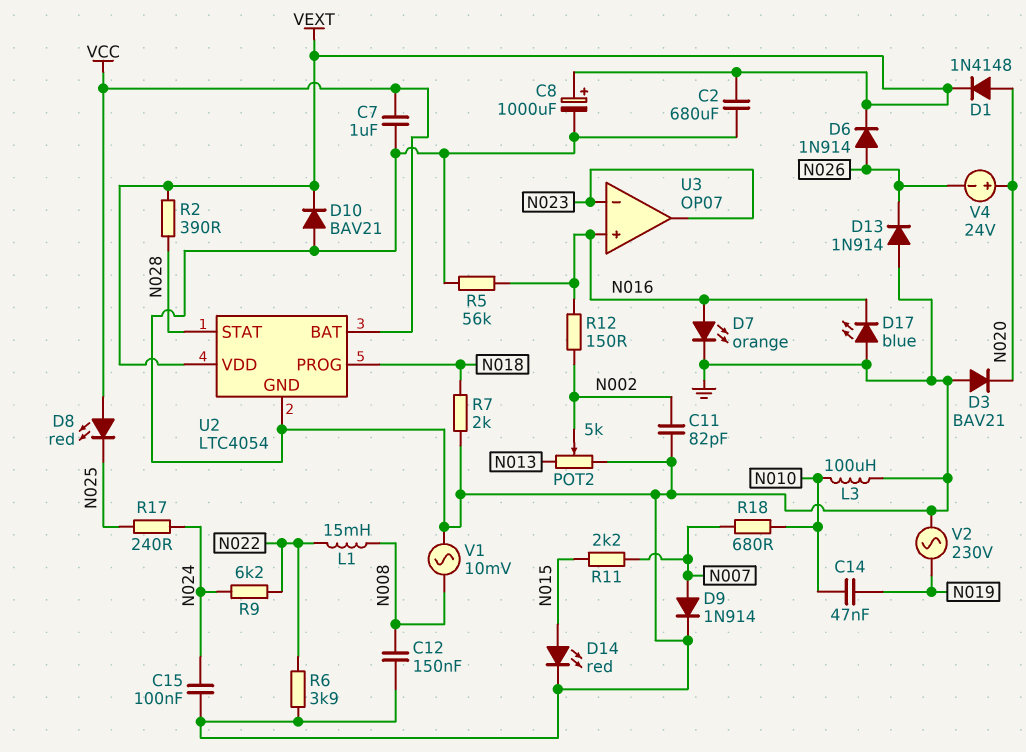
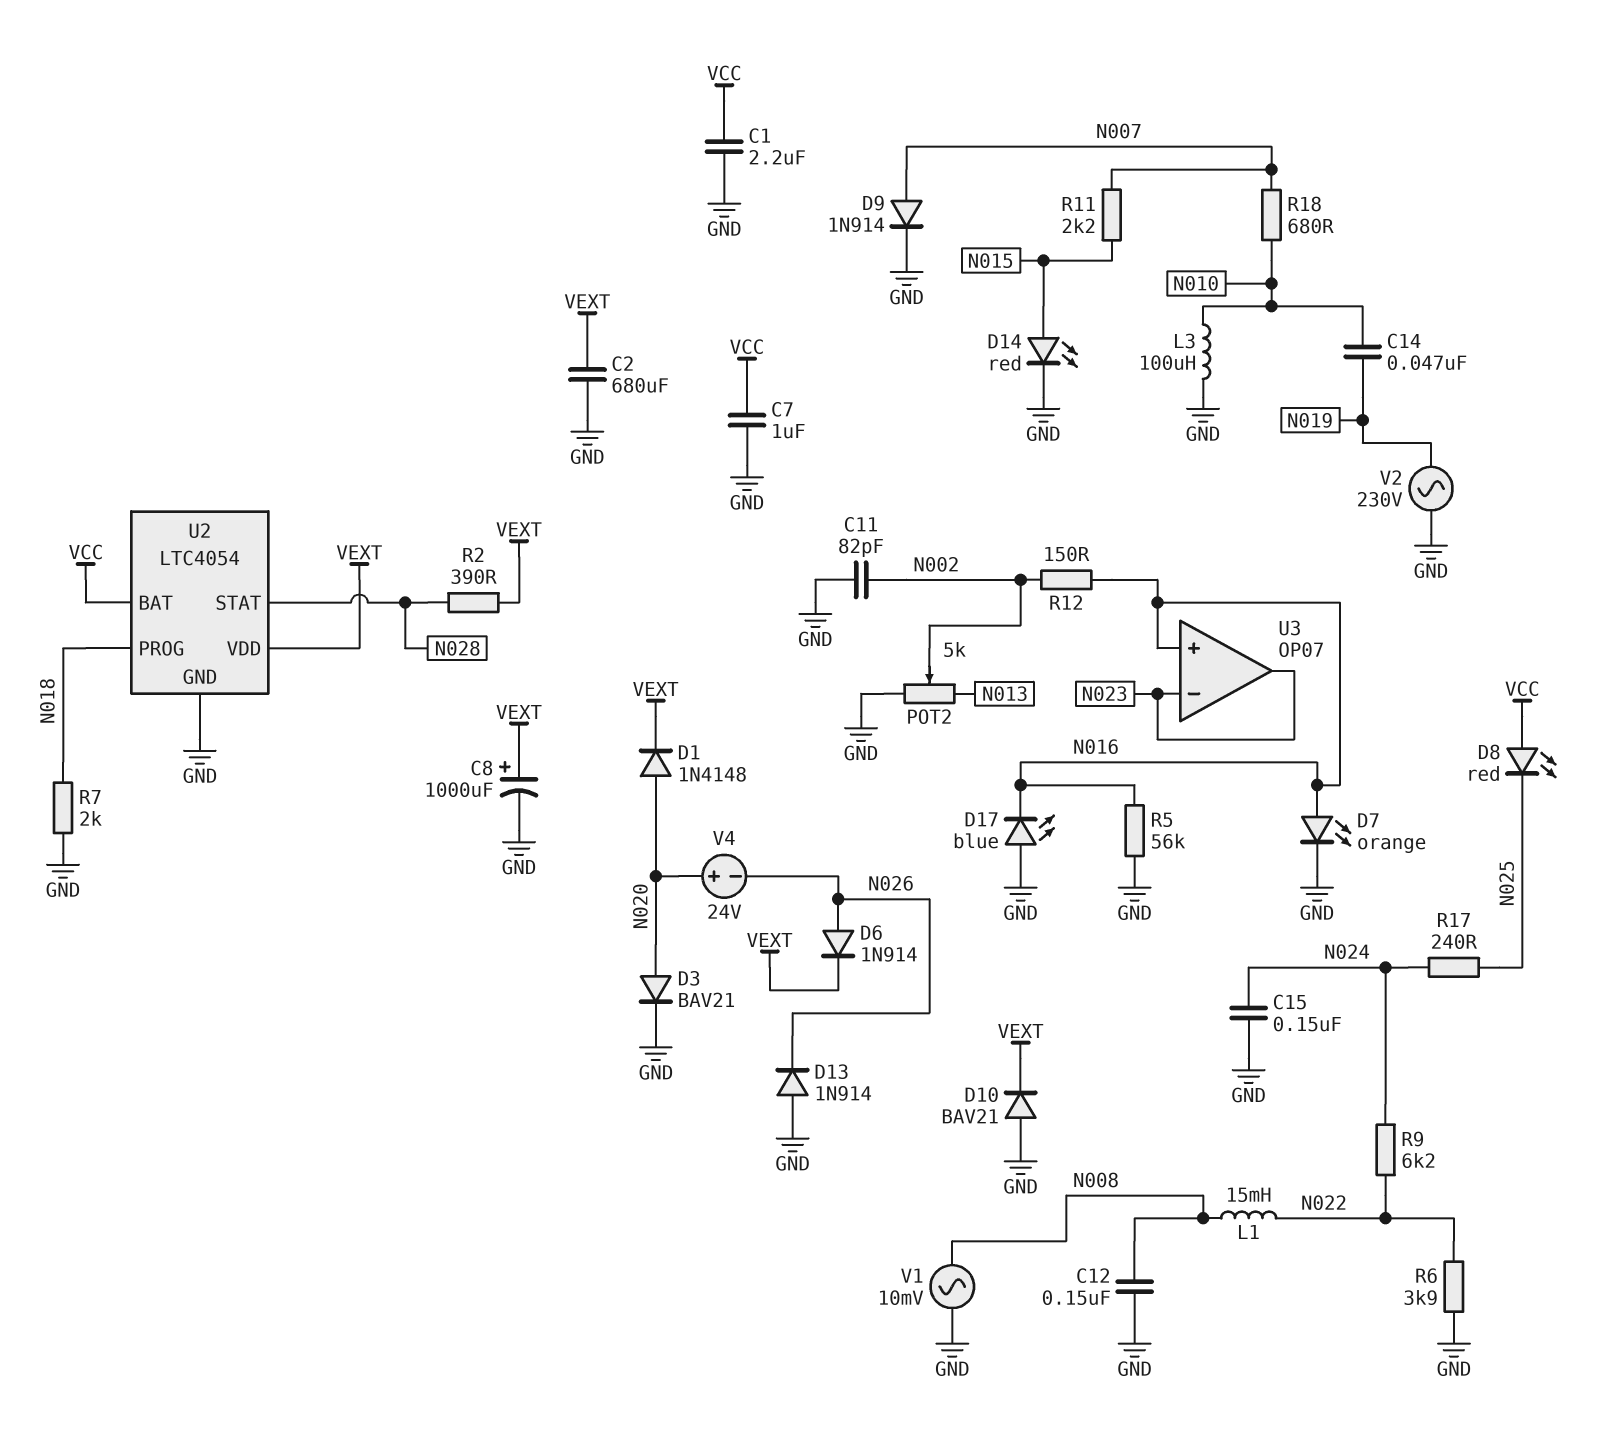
C1: none -> 2.2uF (GND, VCC)
C15: 100nF (GND, N024) -> 150nF (GND, N024)
D3: diode BAV21 (A GND, K N020) -> diode BAV21 (A N020, K GND)

